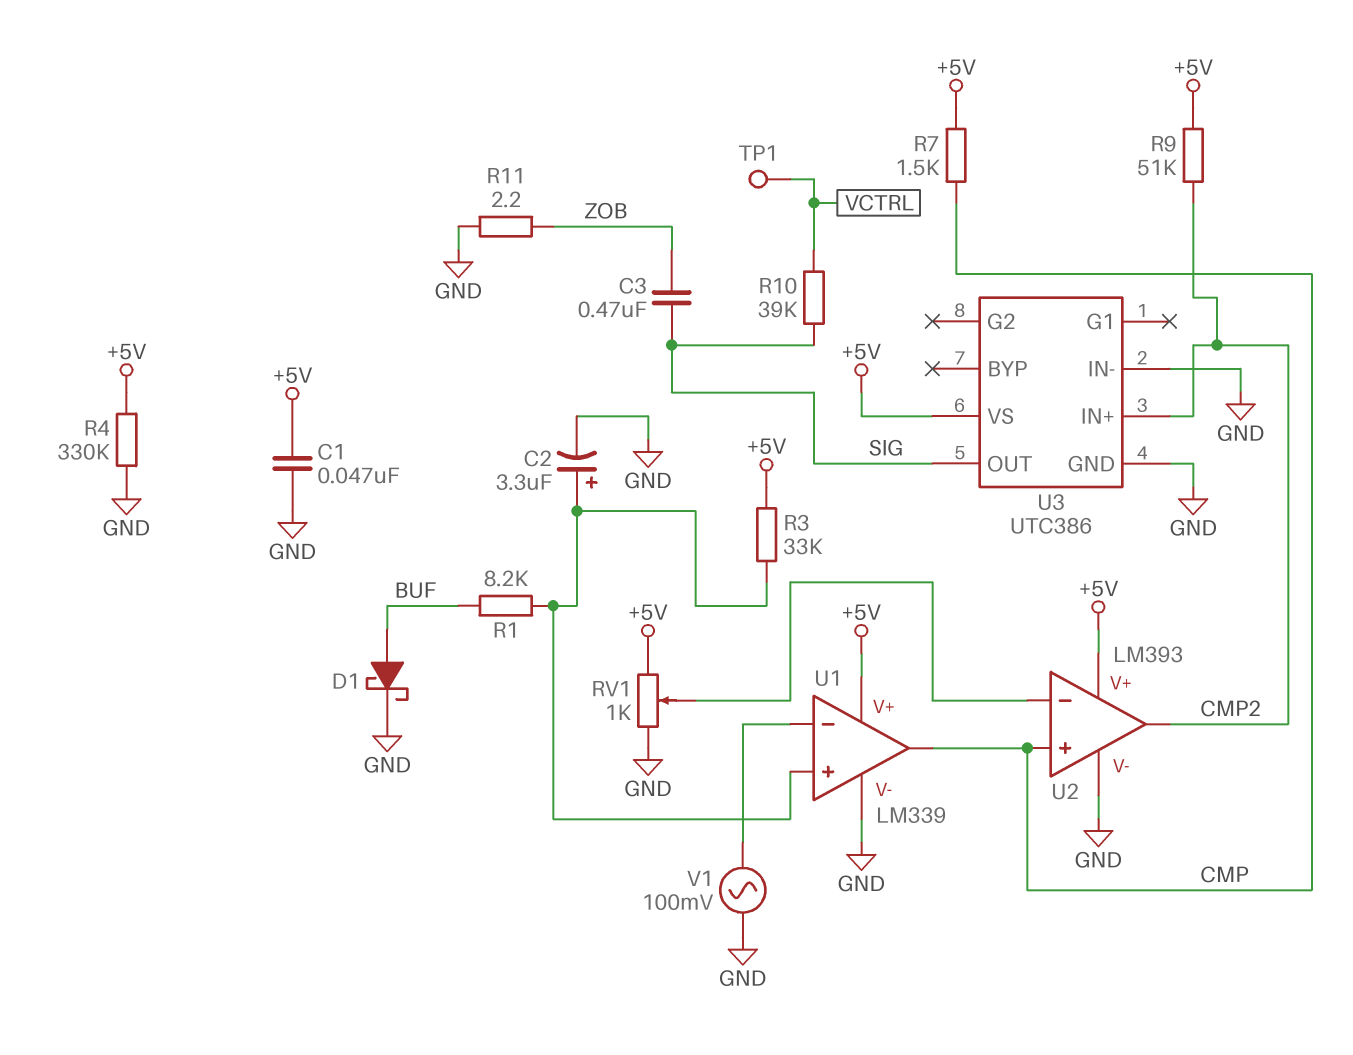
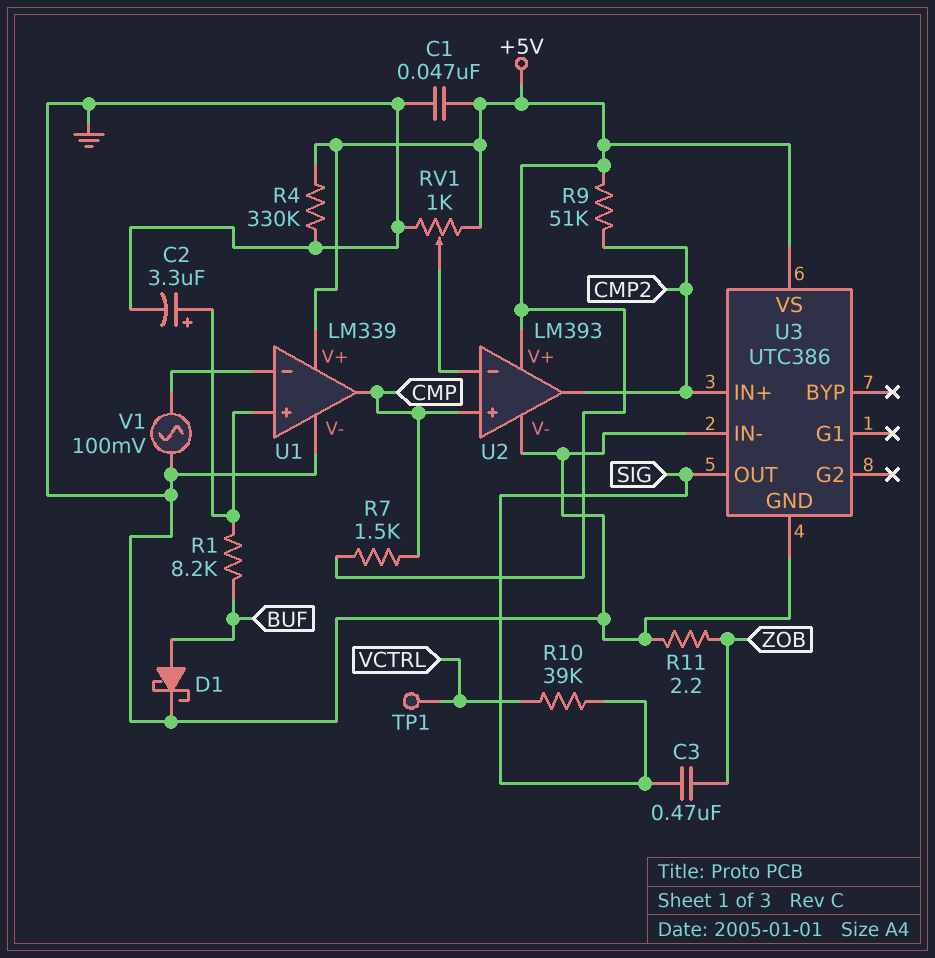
R3: 33k (+5V, U1/in+) -> none

